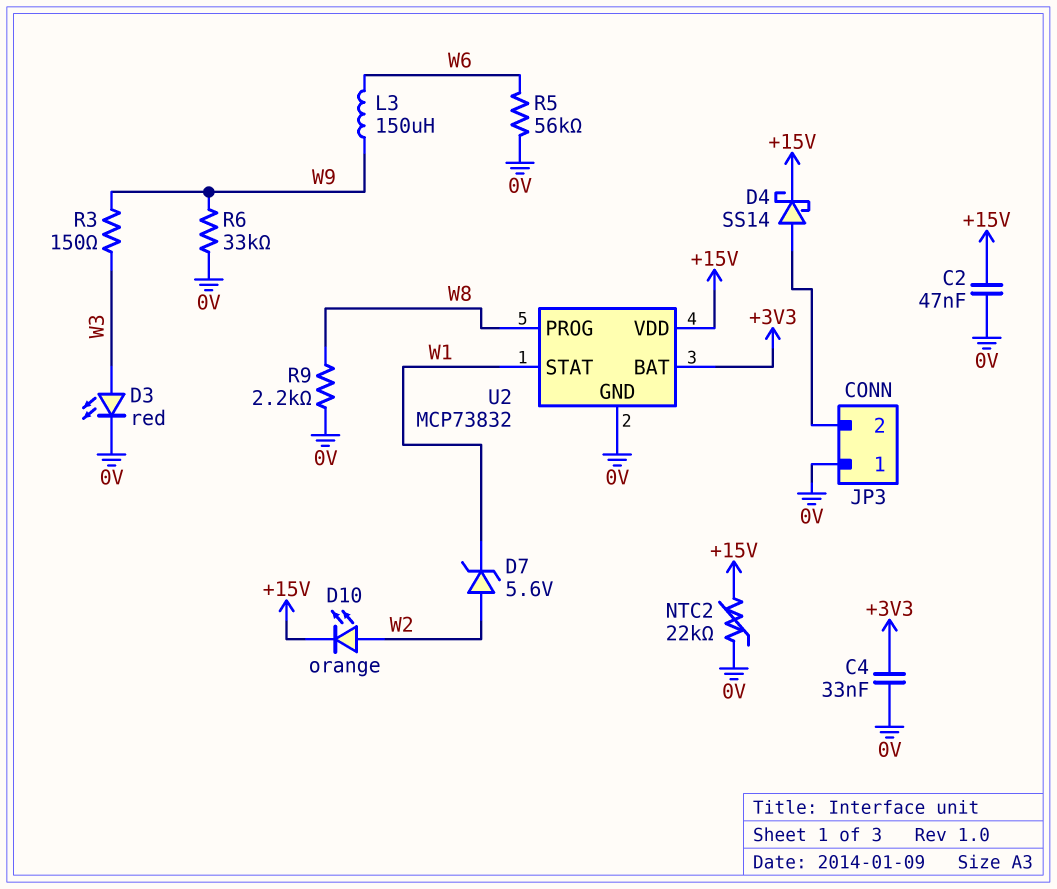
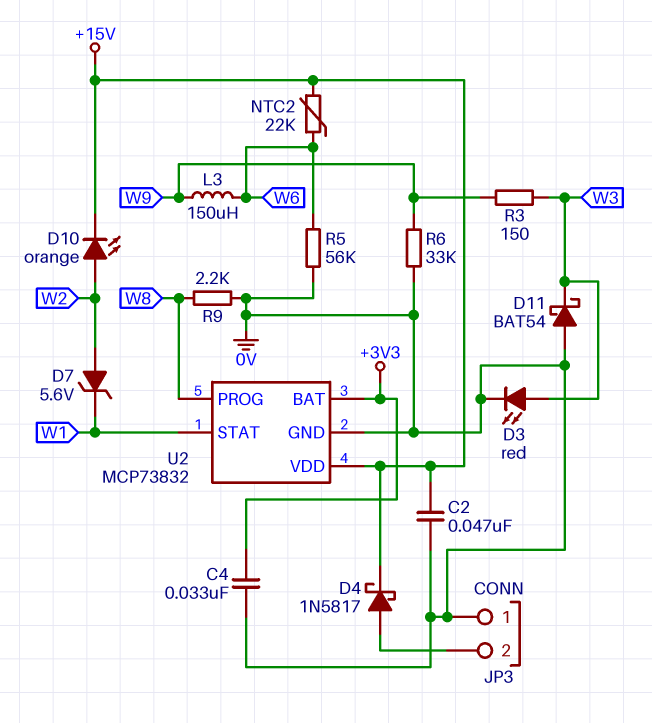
D4: schottky SS14 (A JP3/2, K +15V) -> schottky 1N5817 (A JP3/2, K +15V)
D11: none -> schottky BAT54 (A 0V, K W3)
NTC2: 22k (+15V, 0V) -> 22k (+15V, W6)

